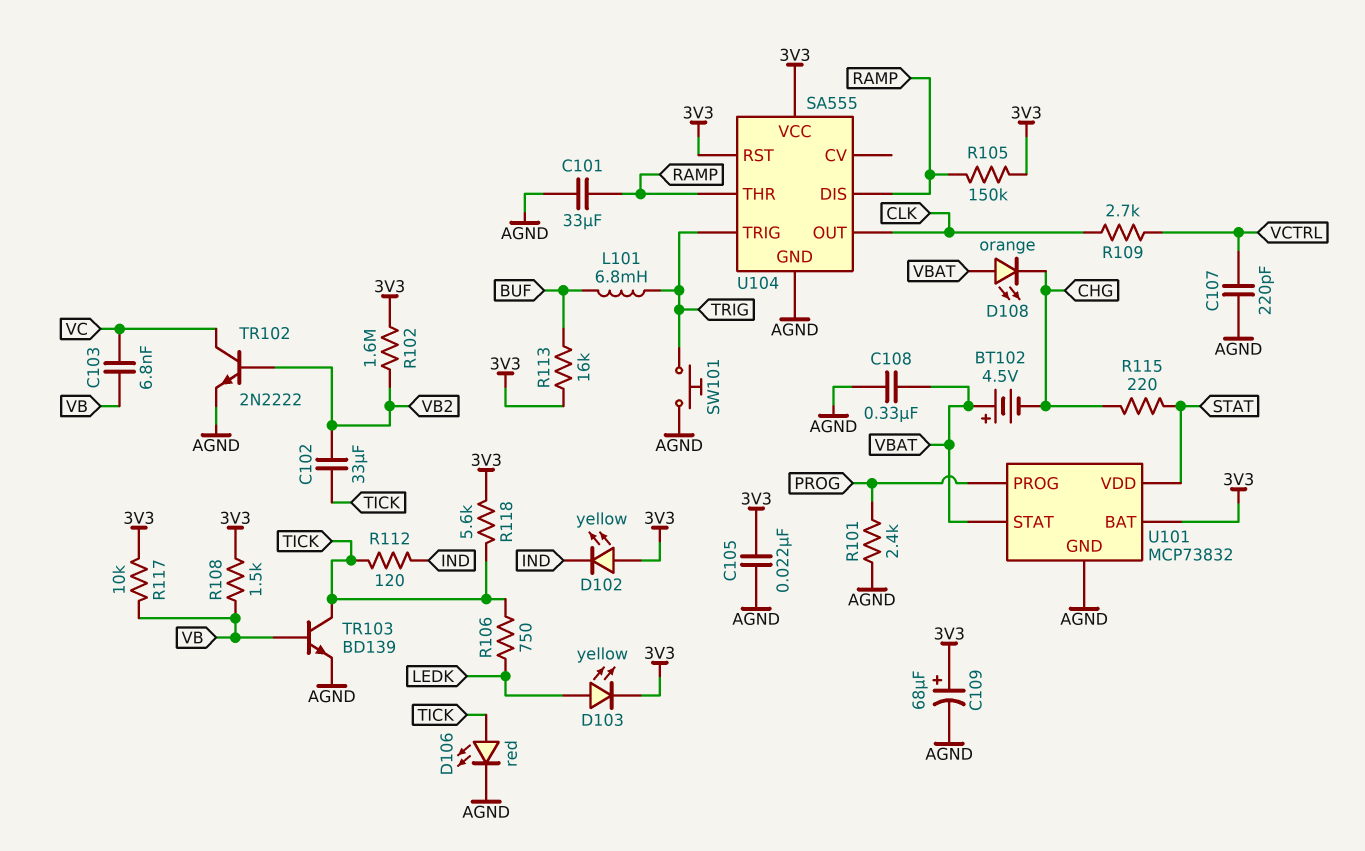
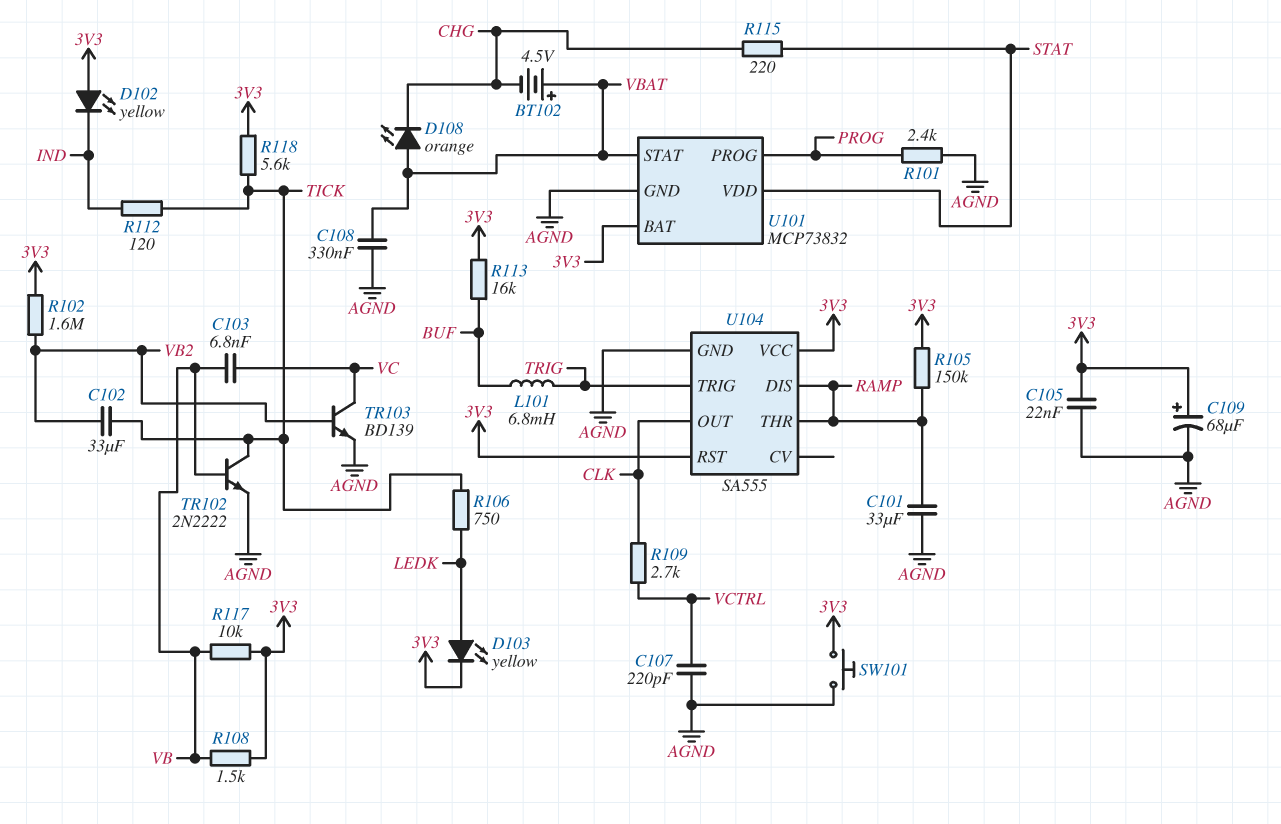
D106: LED red (A TICK, K AGND) -> none
SW101: button (AGND, TRIG) -> button (3V3, AGND)
TR102: NPN 2N2222 (B VB2, C VC, E AGND) -> NPN 2N2222 (B VB, C TICK, E AGND)
TR103: NPN BD139 (B VB, C TICK, E AGND) -> NPN BD139 (B VB2, C VC, E AGND)

